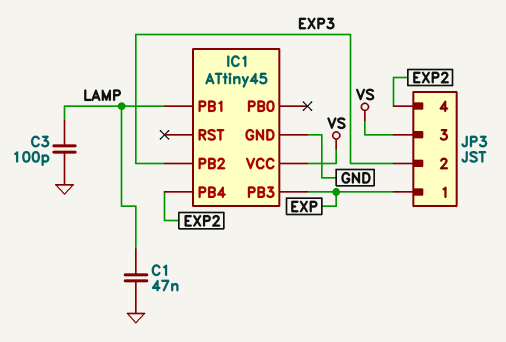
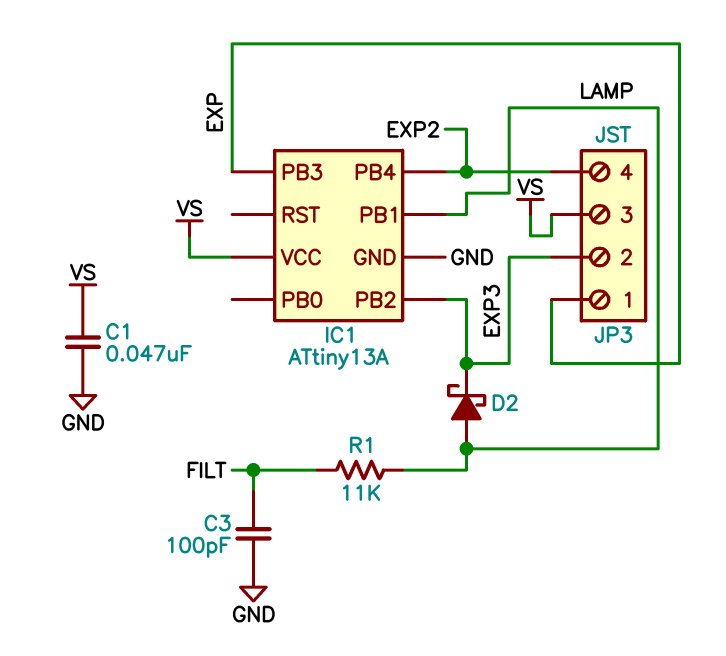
C1: 47nF (GND, LAMP) -> 47nF (GND, VS)
C3: 100pF (GND, LAMP) -> 100pF (FILT, GND)
D2: none -> schottky (A LAMP, K EXP3)
IC1: ATtiny45 -> ATtiny13A
R1: none -> 11k (FILT, LAMP)

